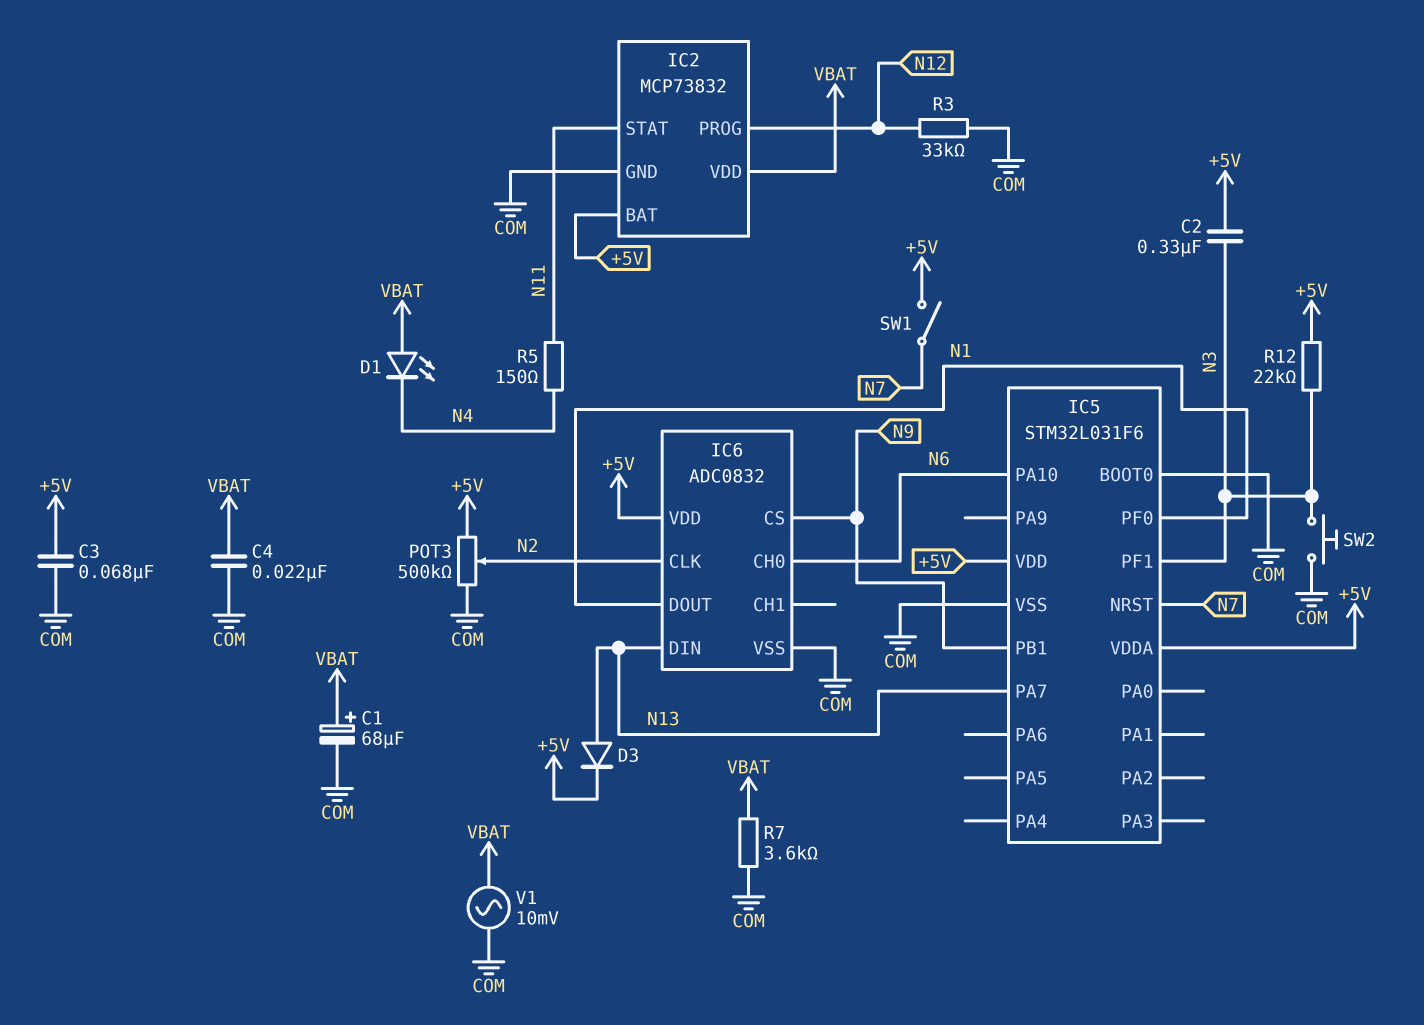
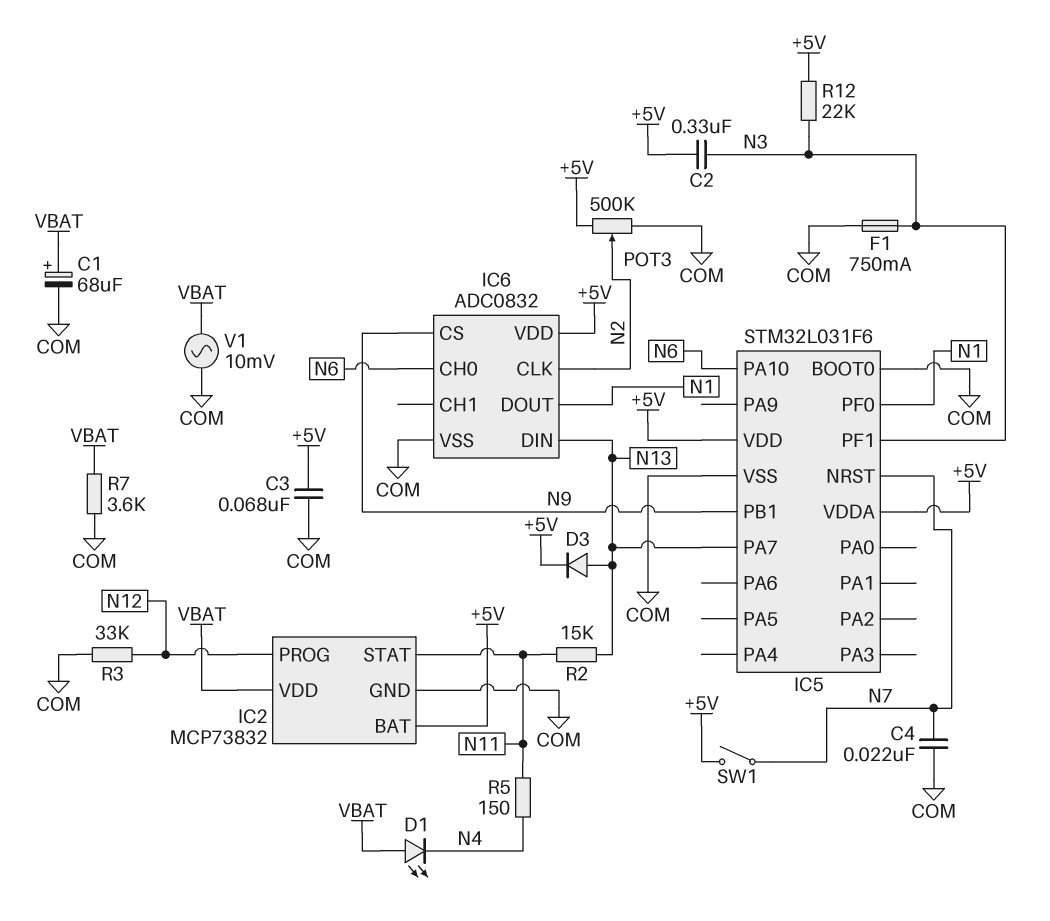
C4: 22nF (COM, VBAT) -> 22nF (COM, N7)
F1: none -> 750mA (COM, N3)
R2: none -> 15k (N11, N13)
SW2: button (COM, N3) -> none

